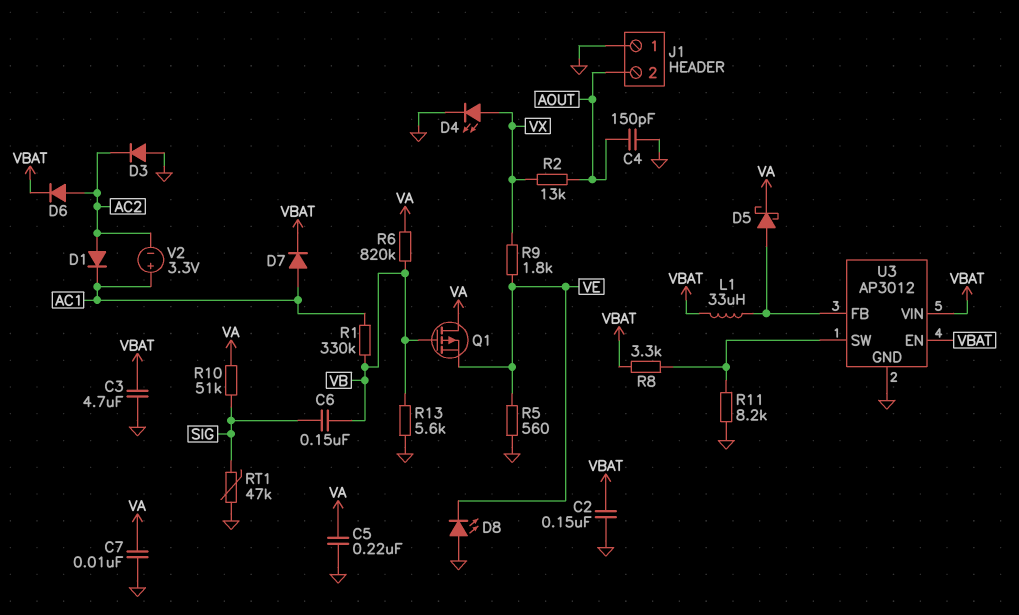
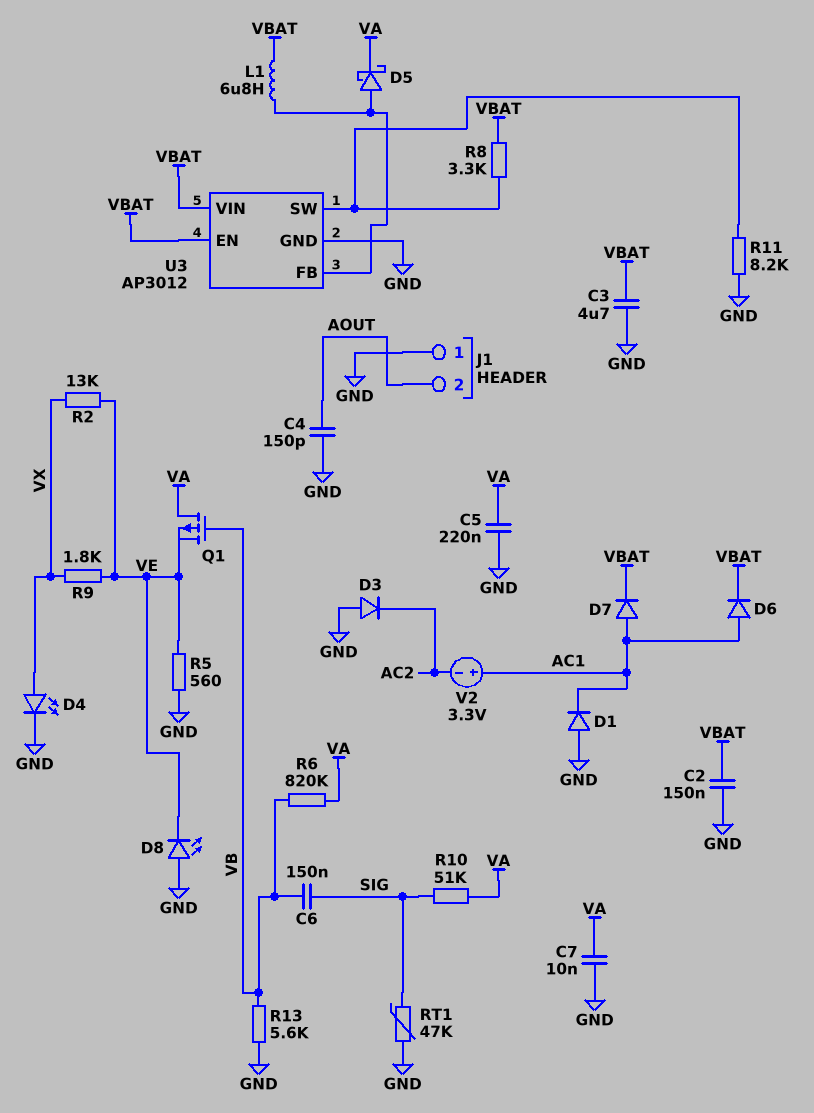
D1: diode (A AC2, K AC1) -> diode (A GND, K AC1)
D6: diode (A AC2, K VBAT) -> diode (A AC1, K VBAT)
L1: 33uH (U3/FB, VBAT) -> 6.8uH (U3/FB, VBAT)
R1: 330k (AC1, VB) -> none
R2: 13k (AOUT, VX) -> 13k (VE, VX)

